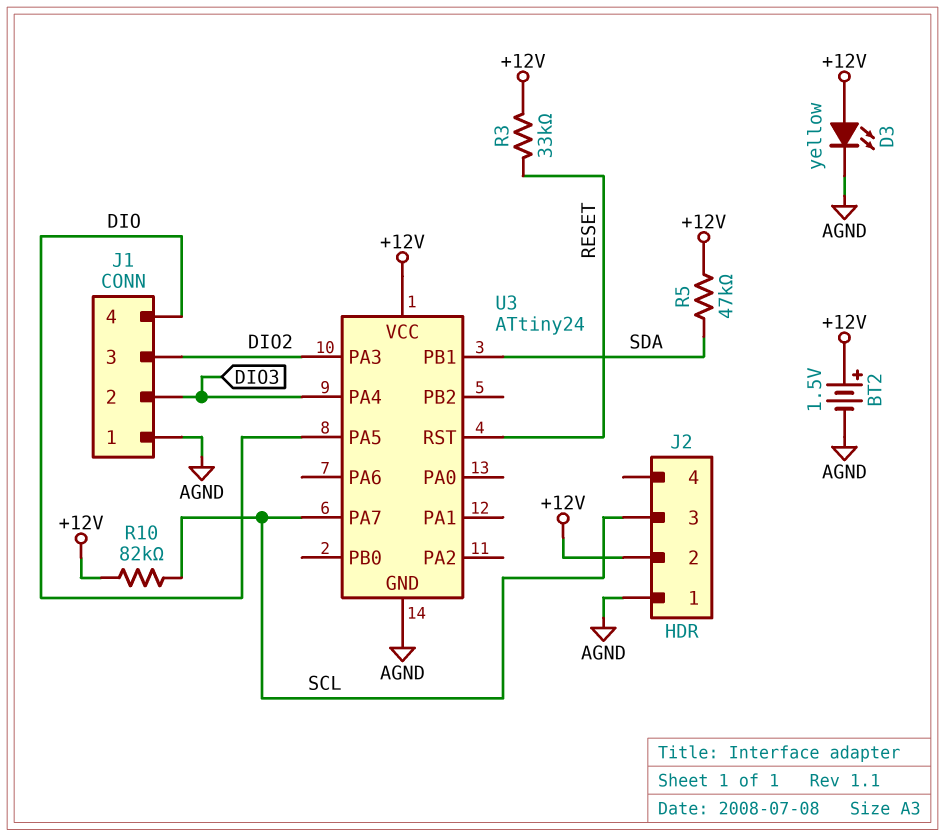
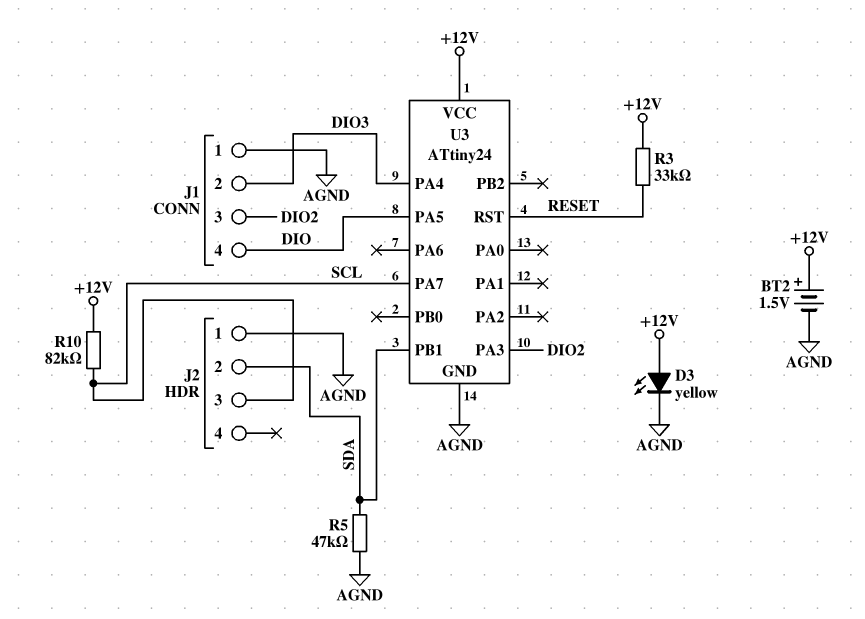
J2 pin 2: +12V -> SDA
R5: 47k (+12V, SDA) -> 47k (AGND, SDA)

